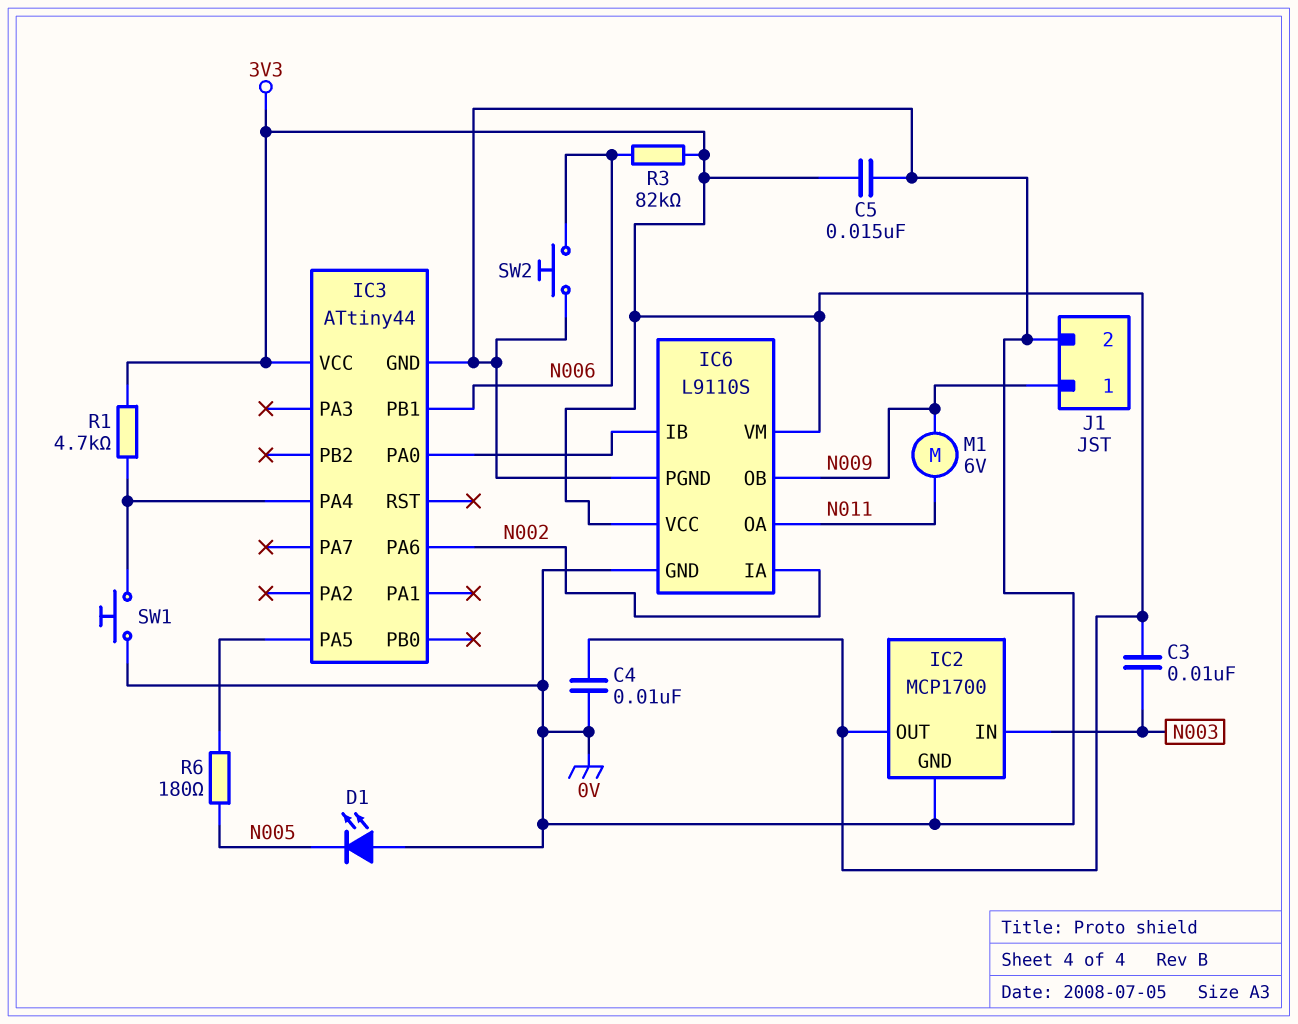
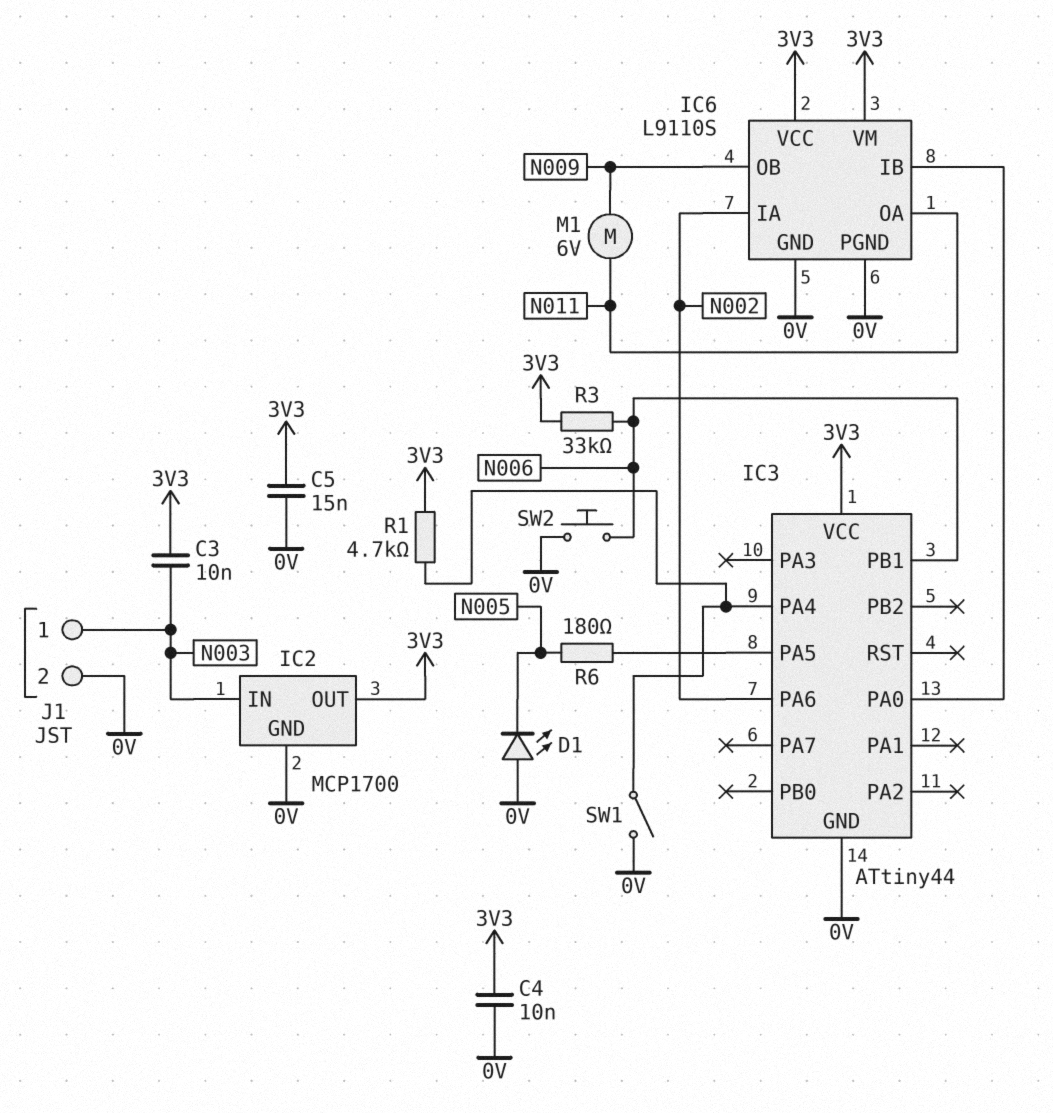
J1 pin 1: N009 -> N003
R3: 82k (3V3, N006) -> 33k (3V3, N006)
SW1: button (0V, IC3/PA4) -> switch (0V, IC3/PA4)

